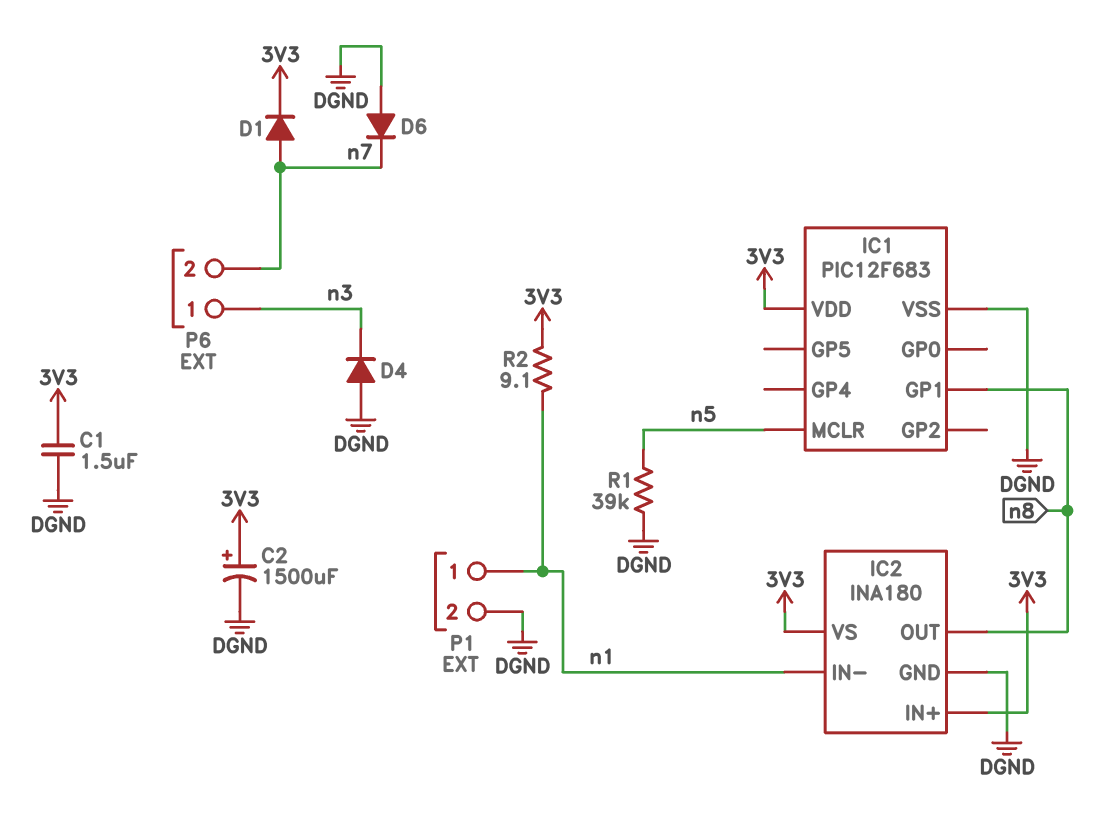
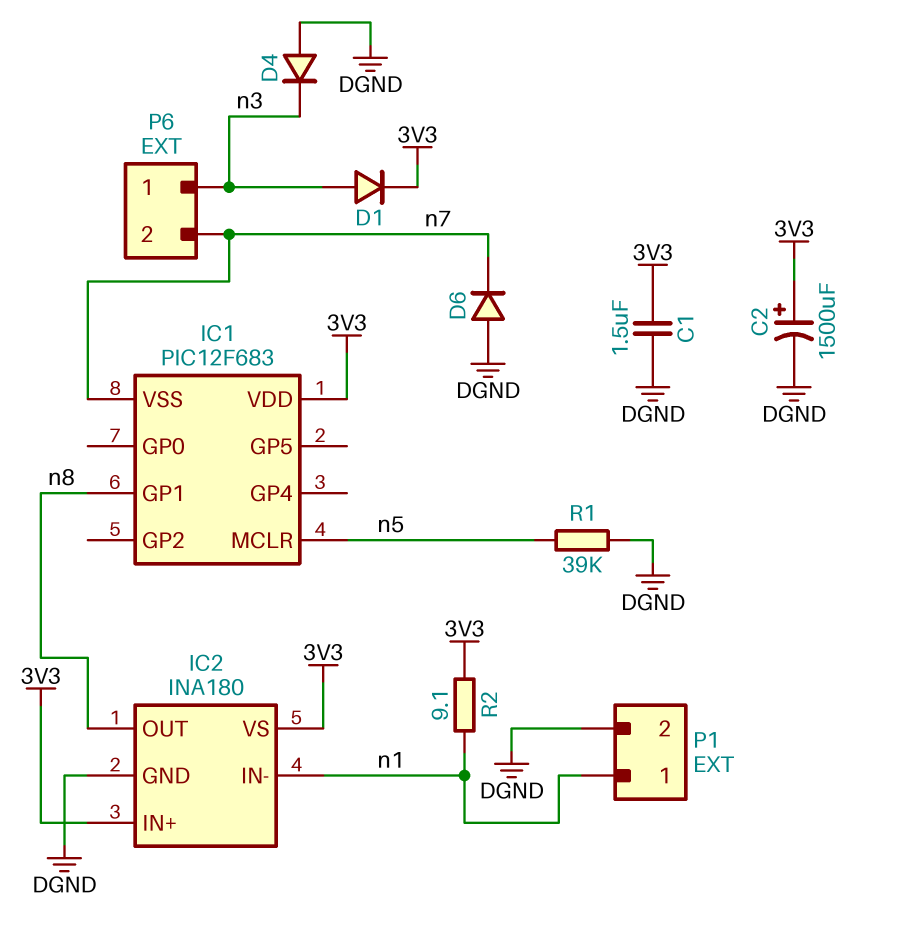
D1: diode (A n7, K 3V3) -> diode (A n3, K 3V3)
IC1 pin VSS: DGND -> n7

